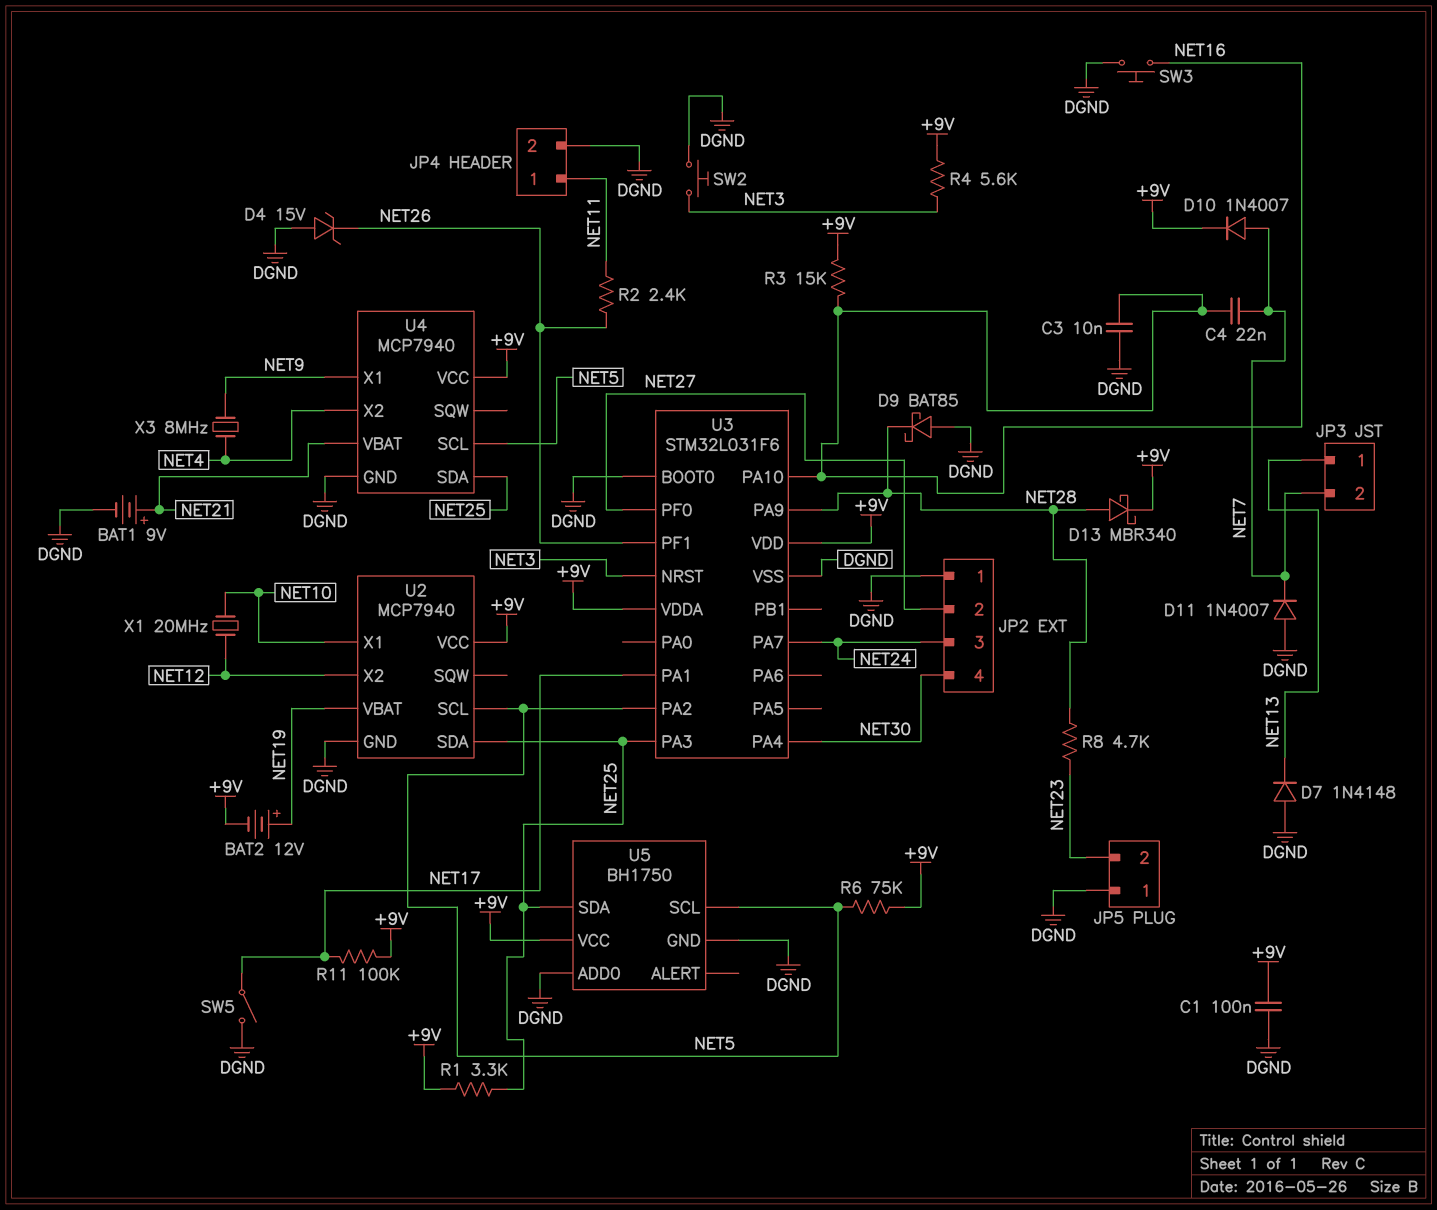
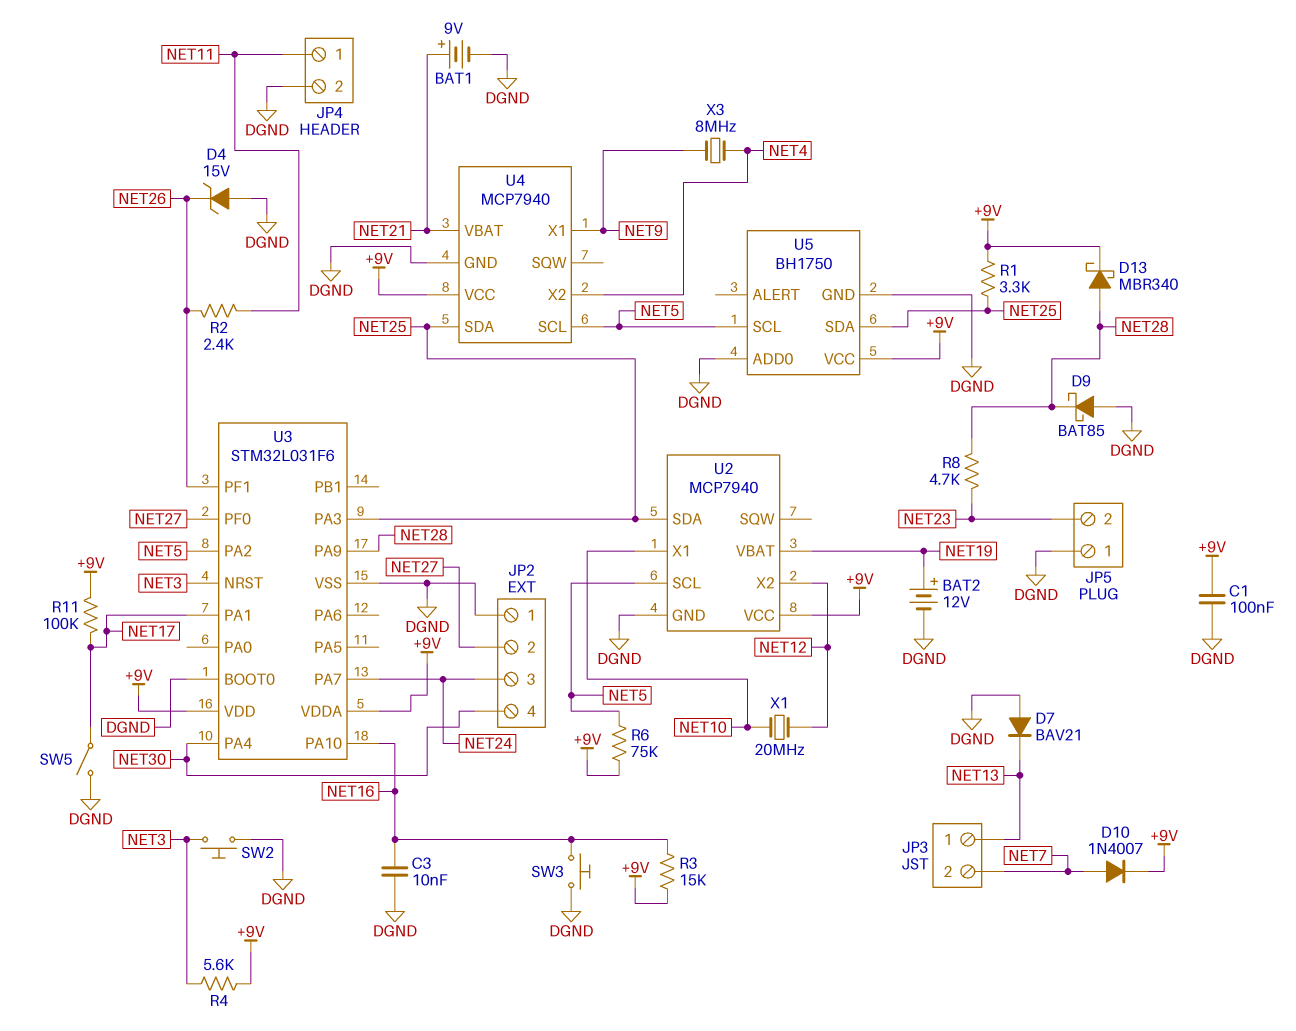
BAT2: 12V (plus NET19, minus +9V) -> 12V (plus NET19, minus DGND)
C4: 22nF (NET7, NET16) -> none
D7: diode 1N4148 (A DGND, K NET13) -> diode BAV21 (A DGND, K NET13)
D11: diode 1N4007 (A DGND, K NET7) -> none

